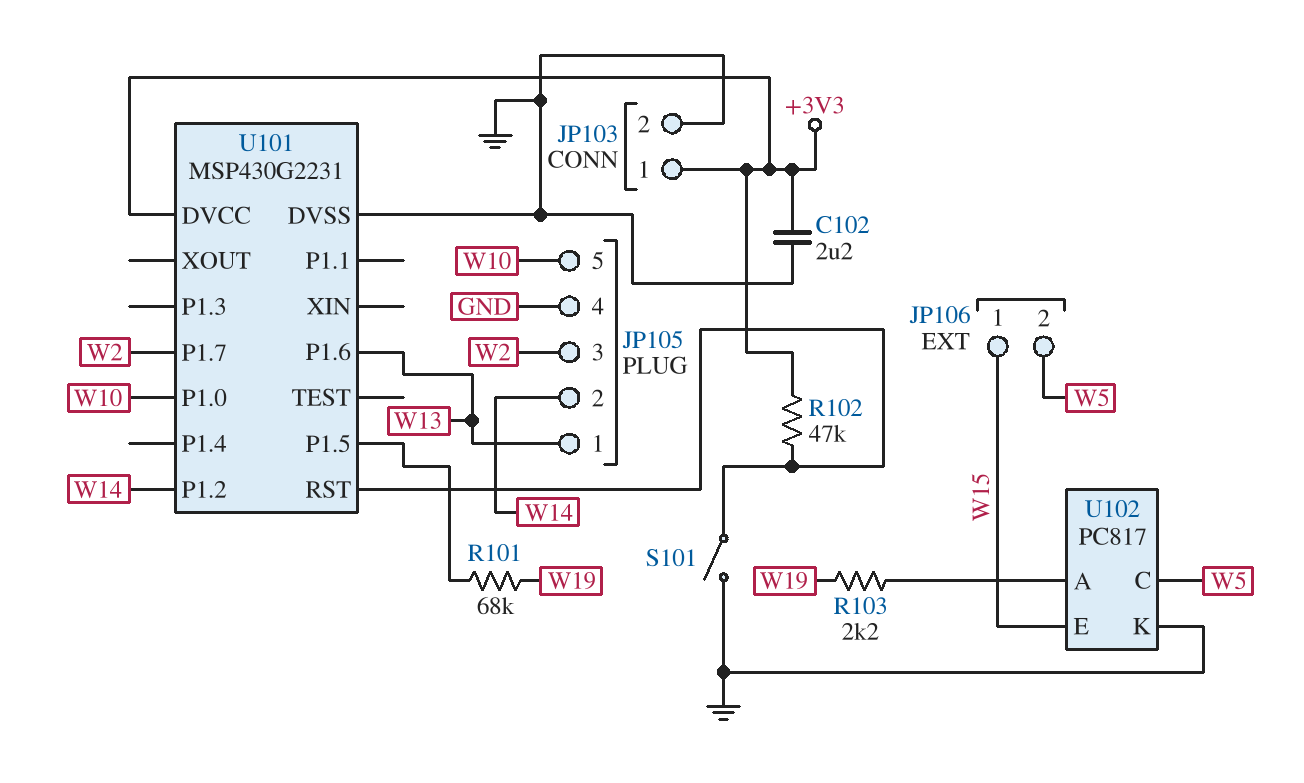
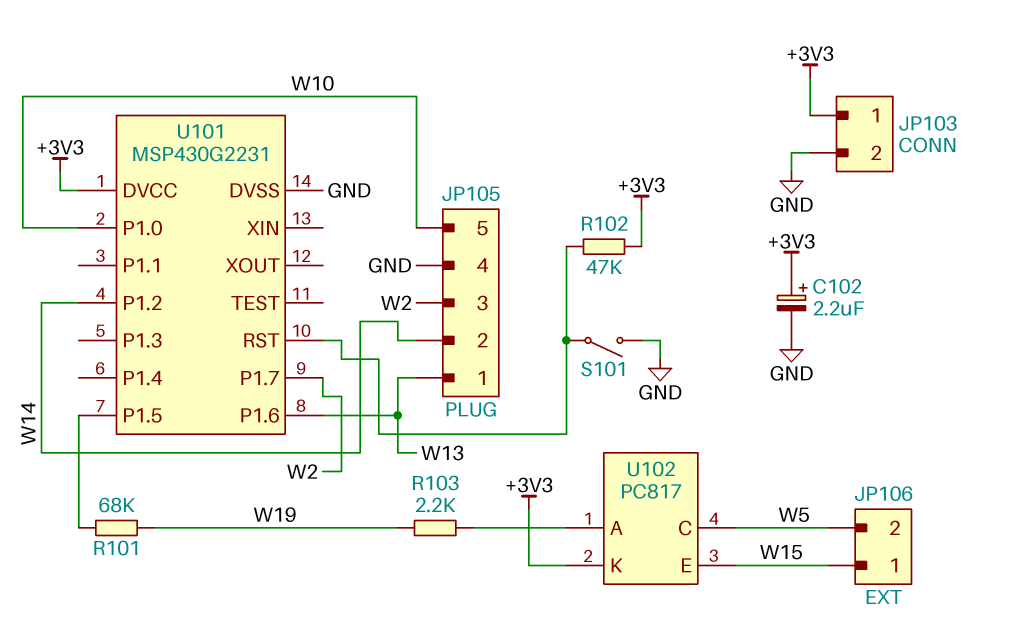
C102: 2.2uF (+3V3, GND) -> 2.2uF (plus +3V3, minus GND)
U102 pin K: GND -> +3V3

